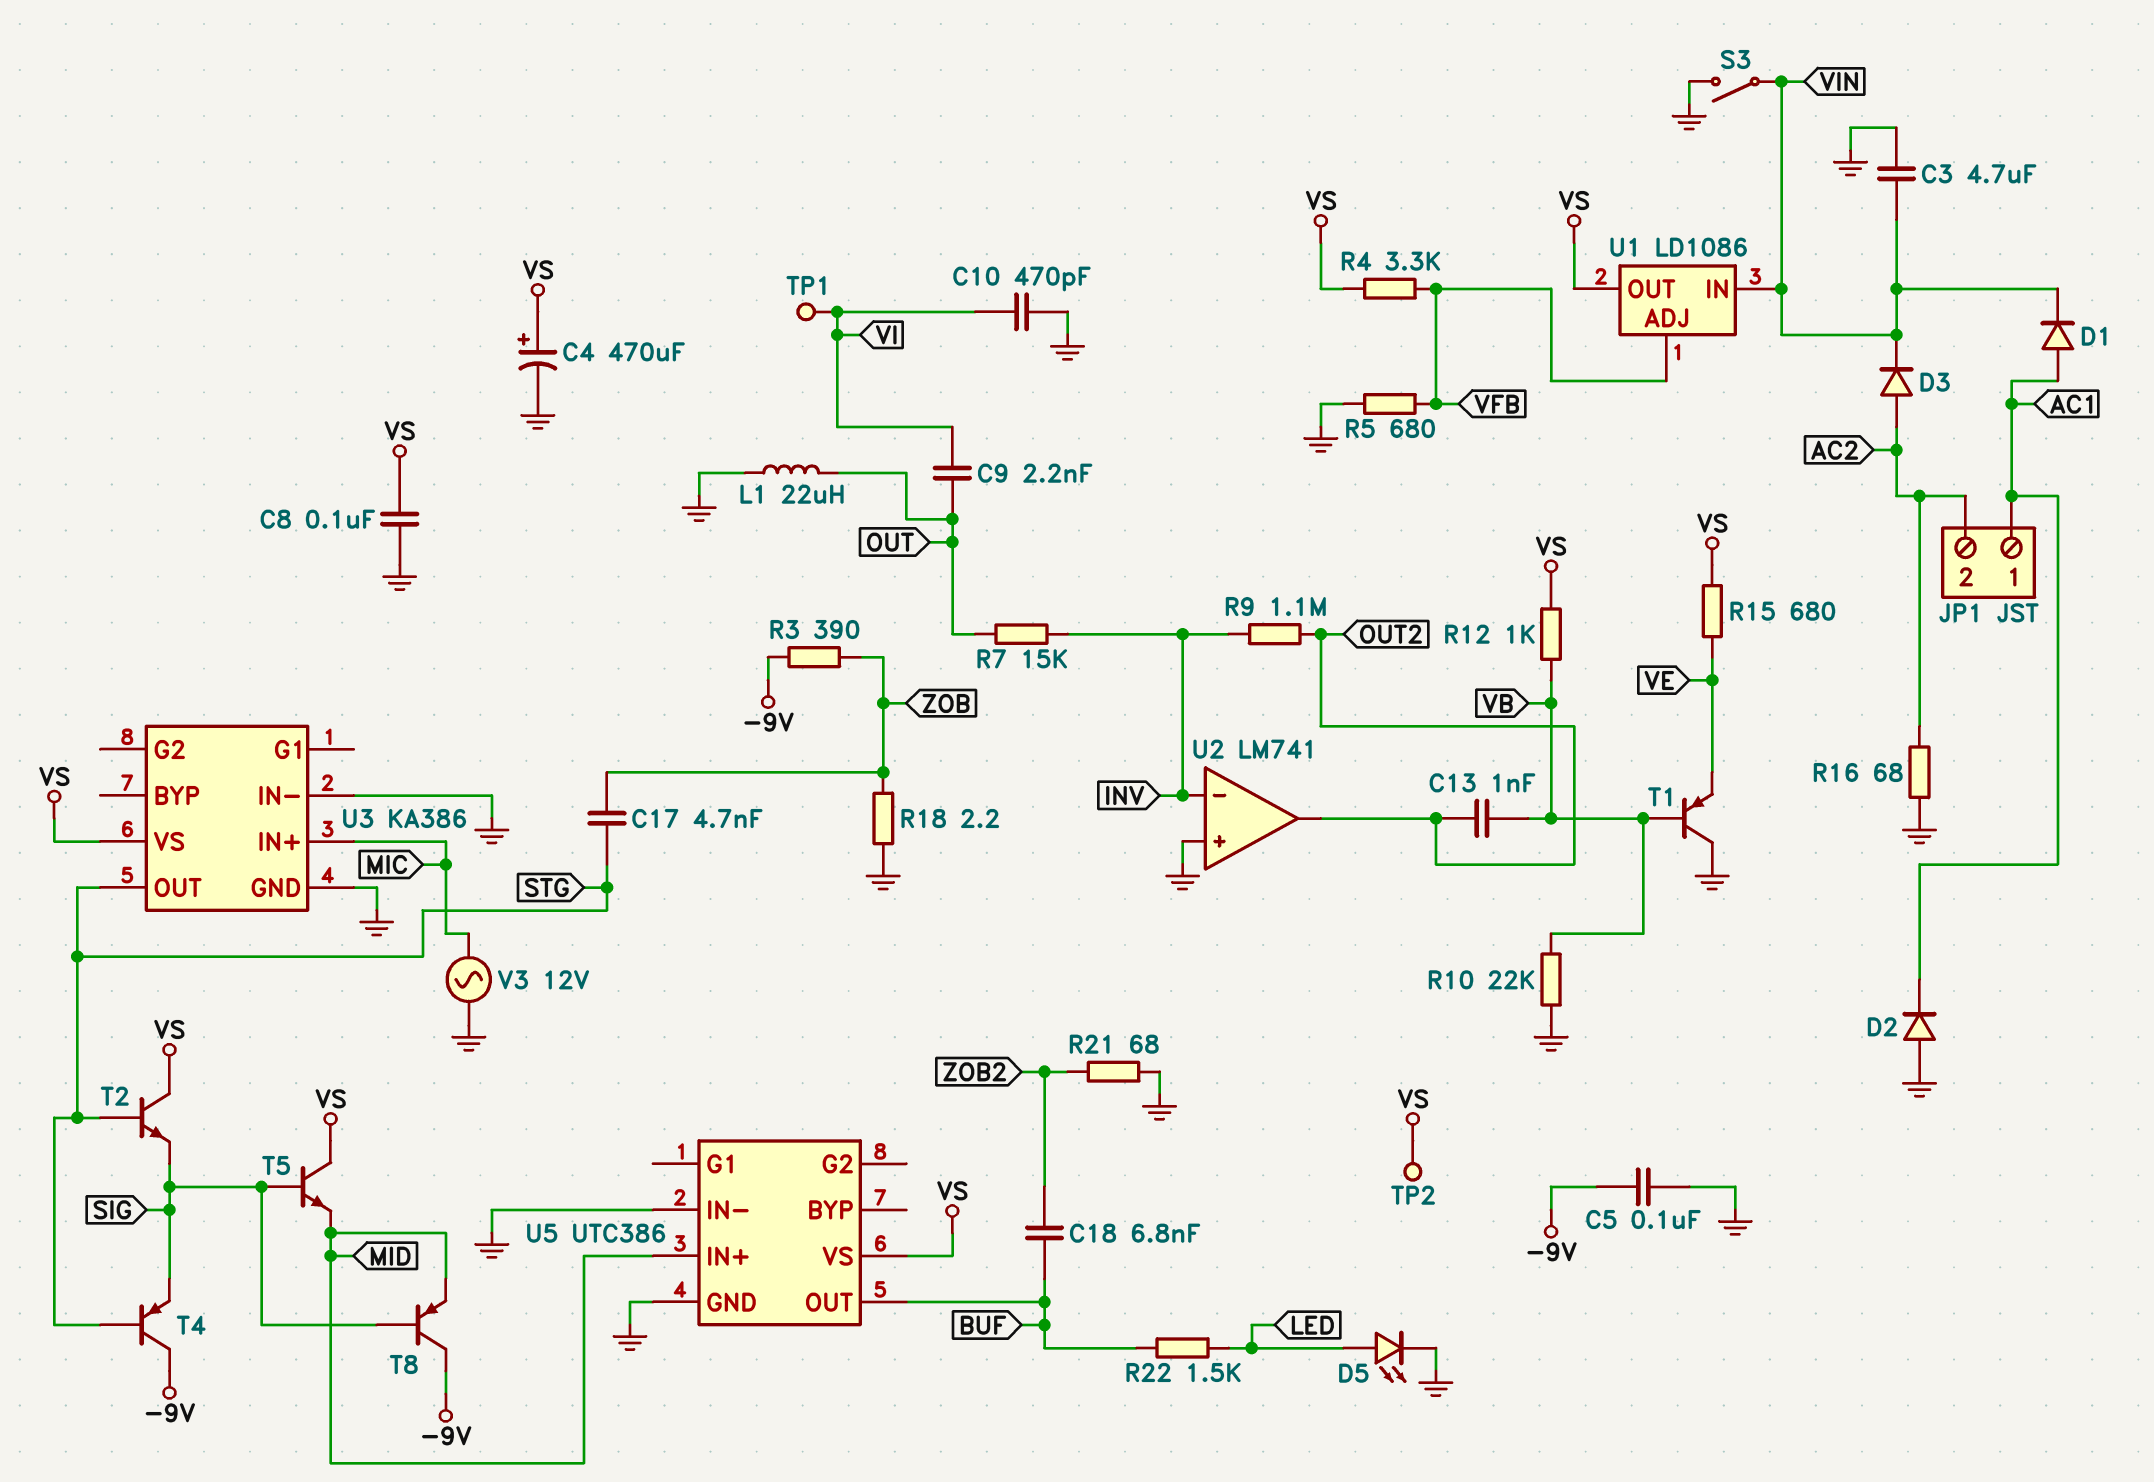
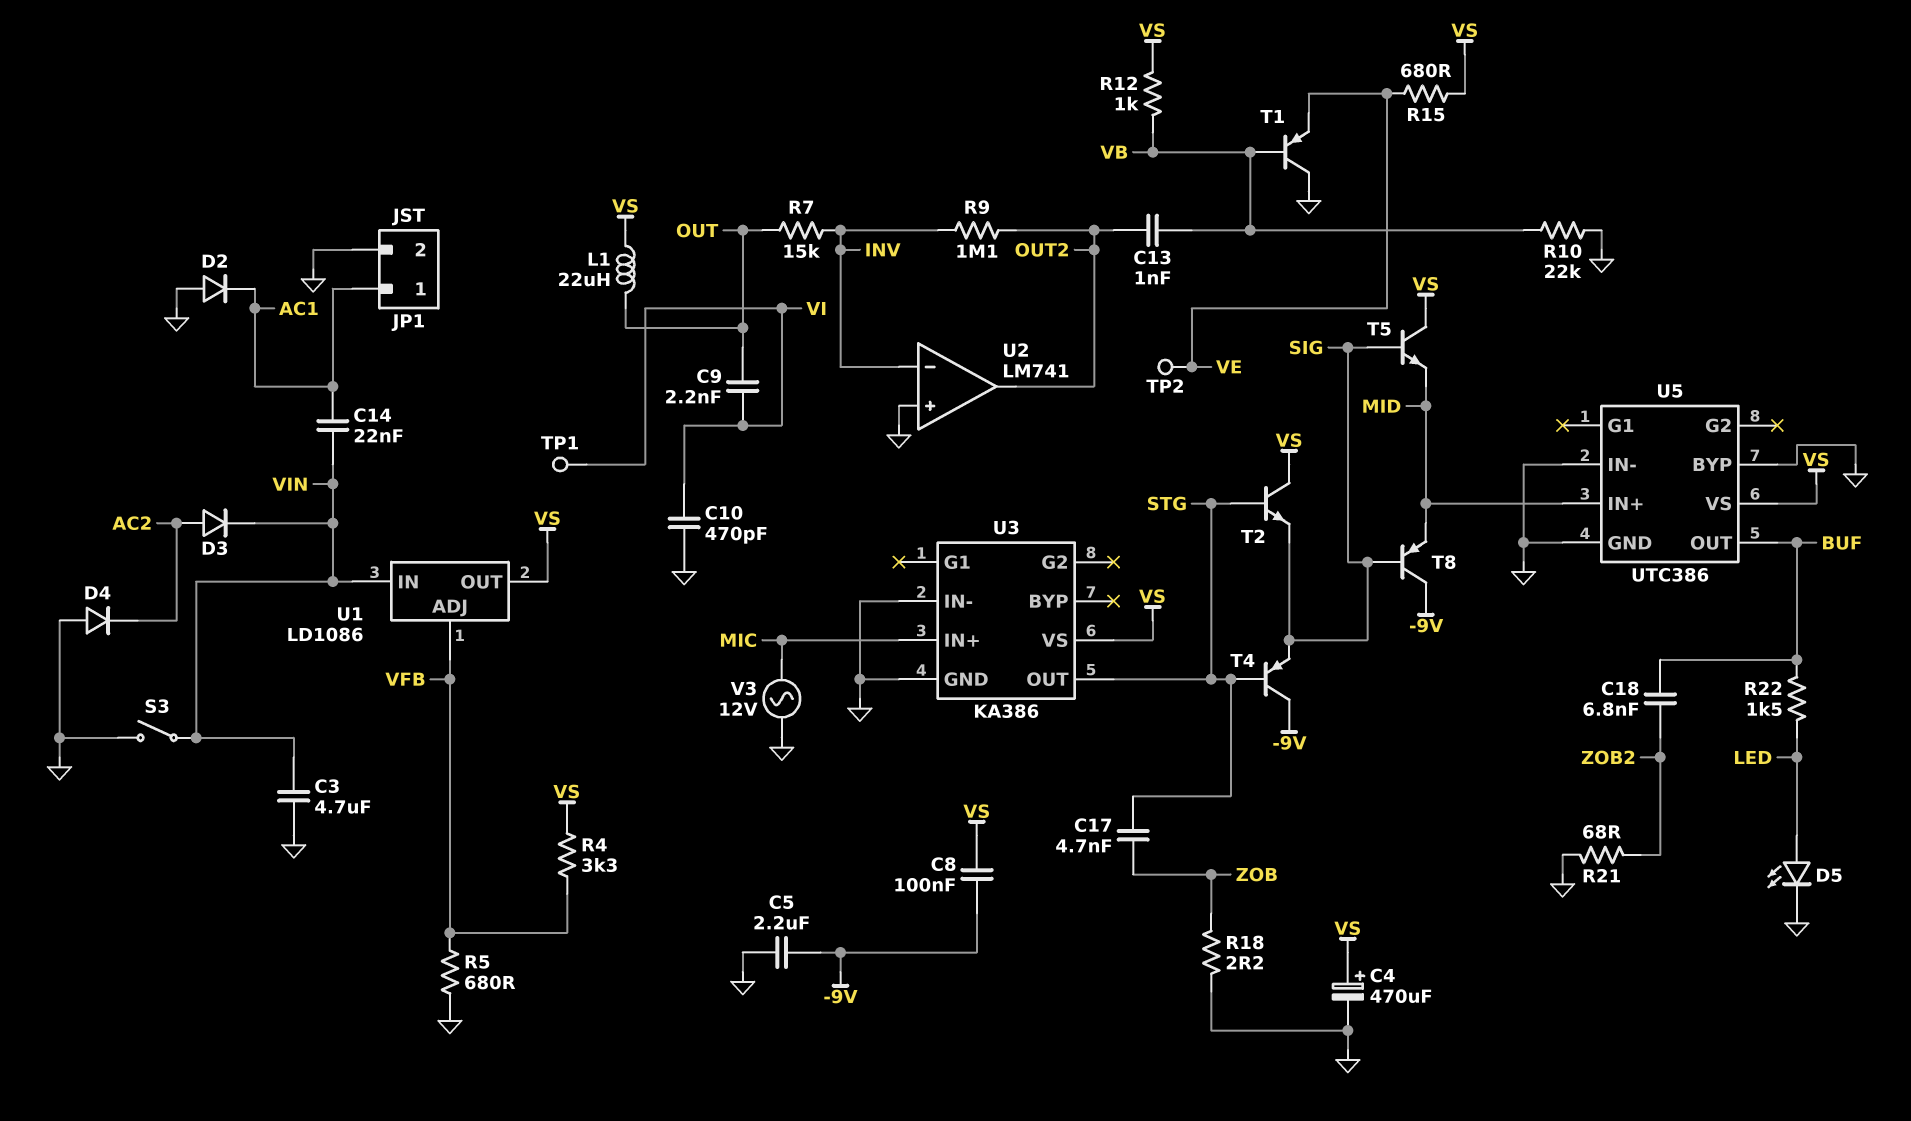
C5: 100nF (-9V, GND) -> 2.2uF (-9V, GND)
C8: 100nF (GND, VS) -> 100nF (-9V, VS)
C14: none -> 22nF (AC1, VIN)
D1: diode (A AC1, K VIN) -> none
D4: none -> diode (A GND, K AC2)
JP1 pin 2: AC2 -> GND
L1: 22uH (GND, OUT) -> 22uH (OUT, VS)
R3: 390 (-9V, ZOB) -> none
R16: 68 (AC2, GND) -> none
TP2: test point (VS) -> test point (VE)
U5 pin BYP: none -> GND

